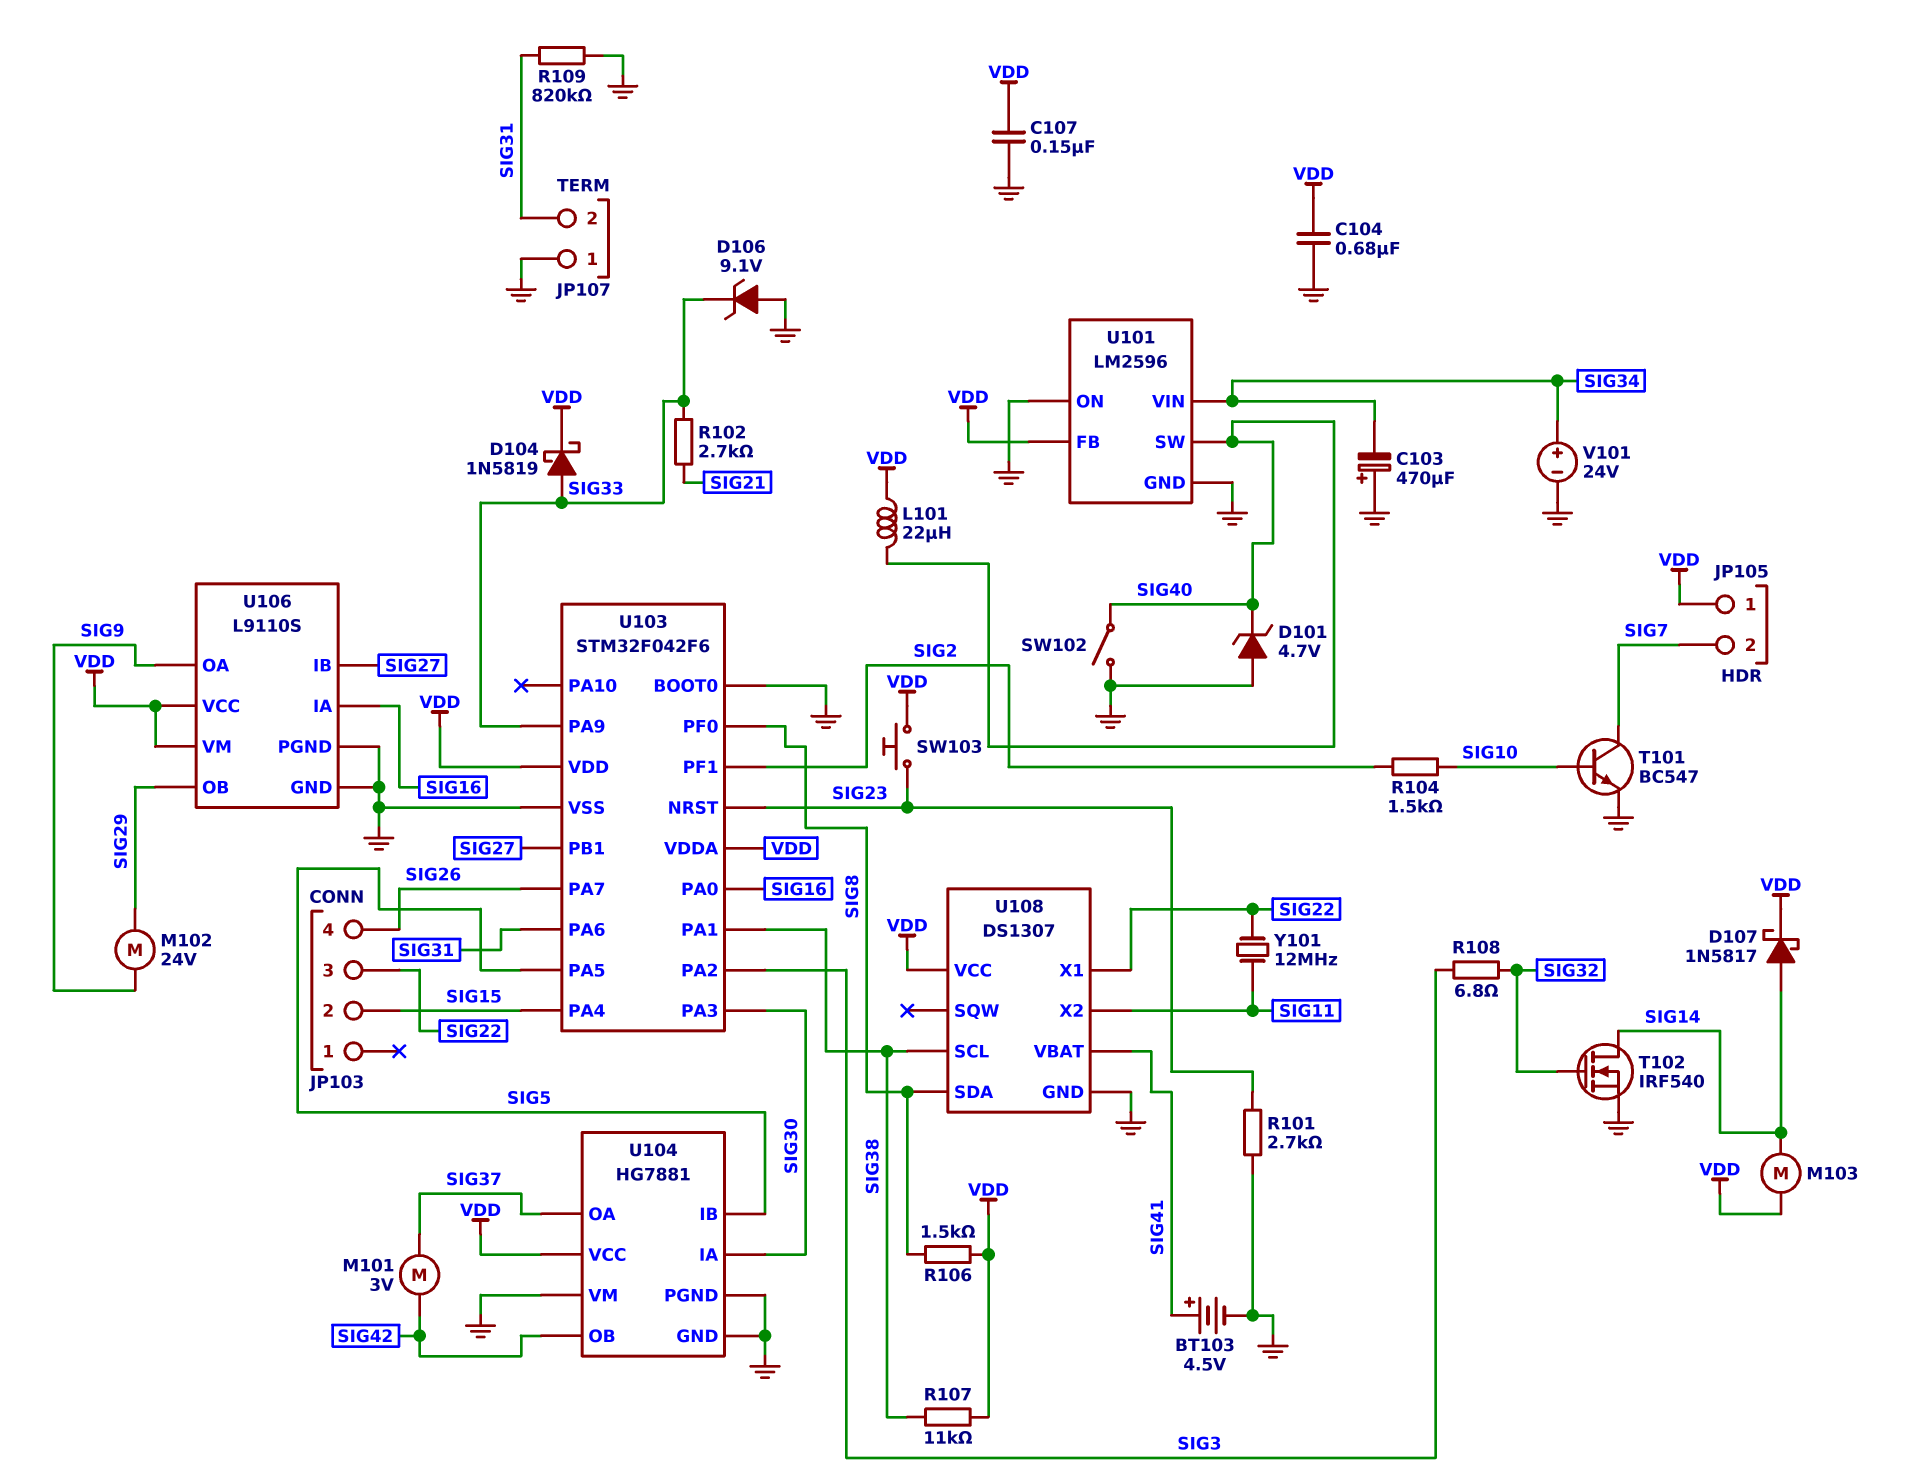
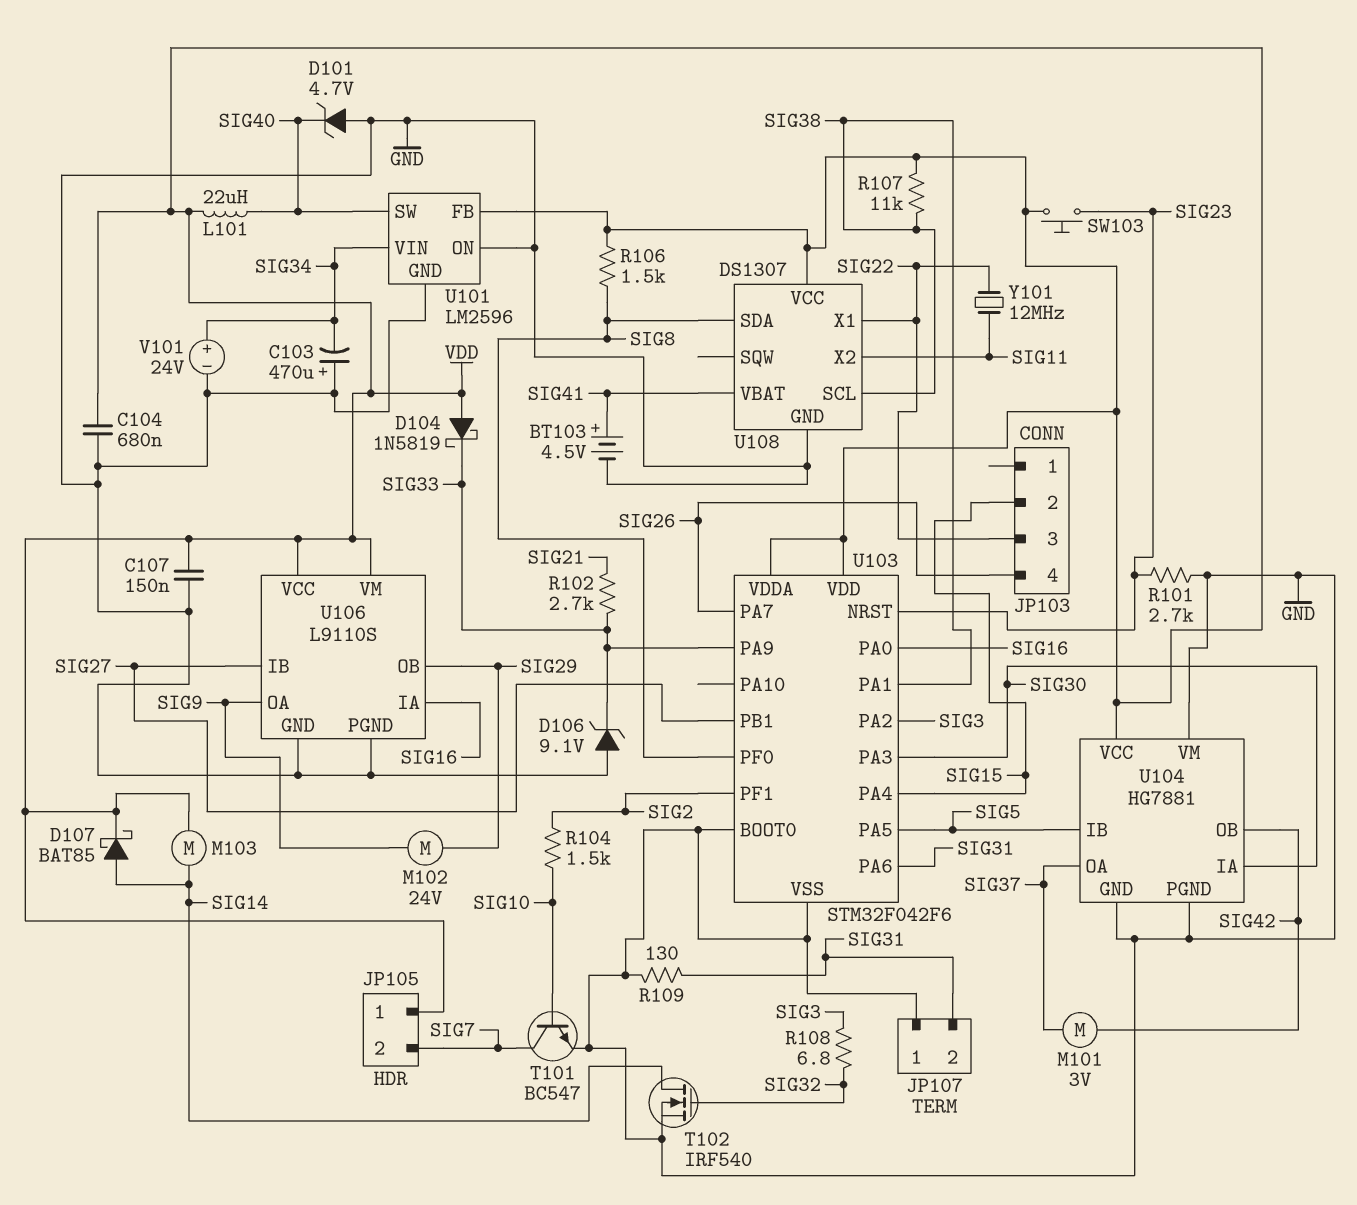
D104: schottky 1N5819 (A SIG33, K VDD) -> schottky 1N5819 (A VDD, K SIG33)
D107: schottky 1N5817 (A SIG14, K VDD) -> schottky BAT85 (A SIG14, K VDD)
R109: 820k (GND, SIG31) -> 130 (GND, SIG31)
SW102: switch (GND, SIG40) -> none

